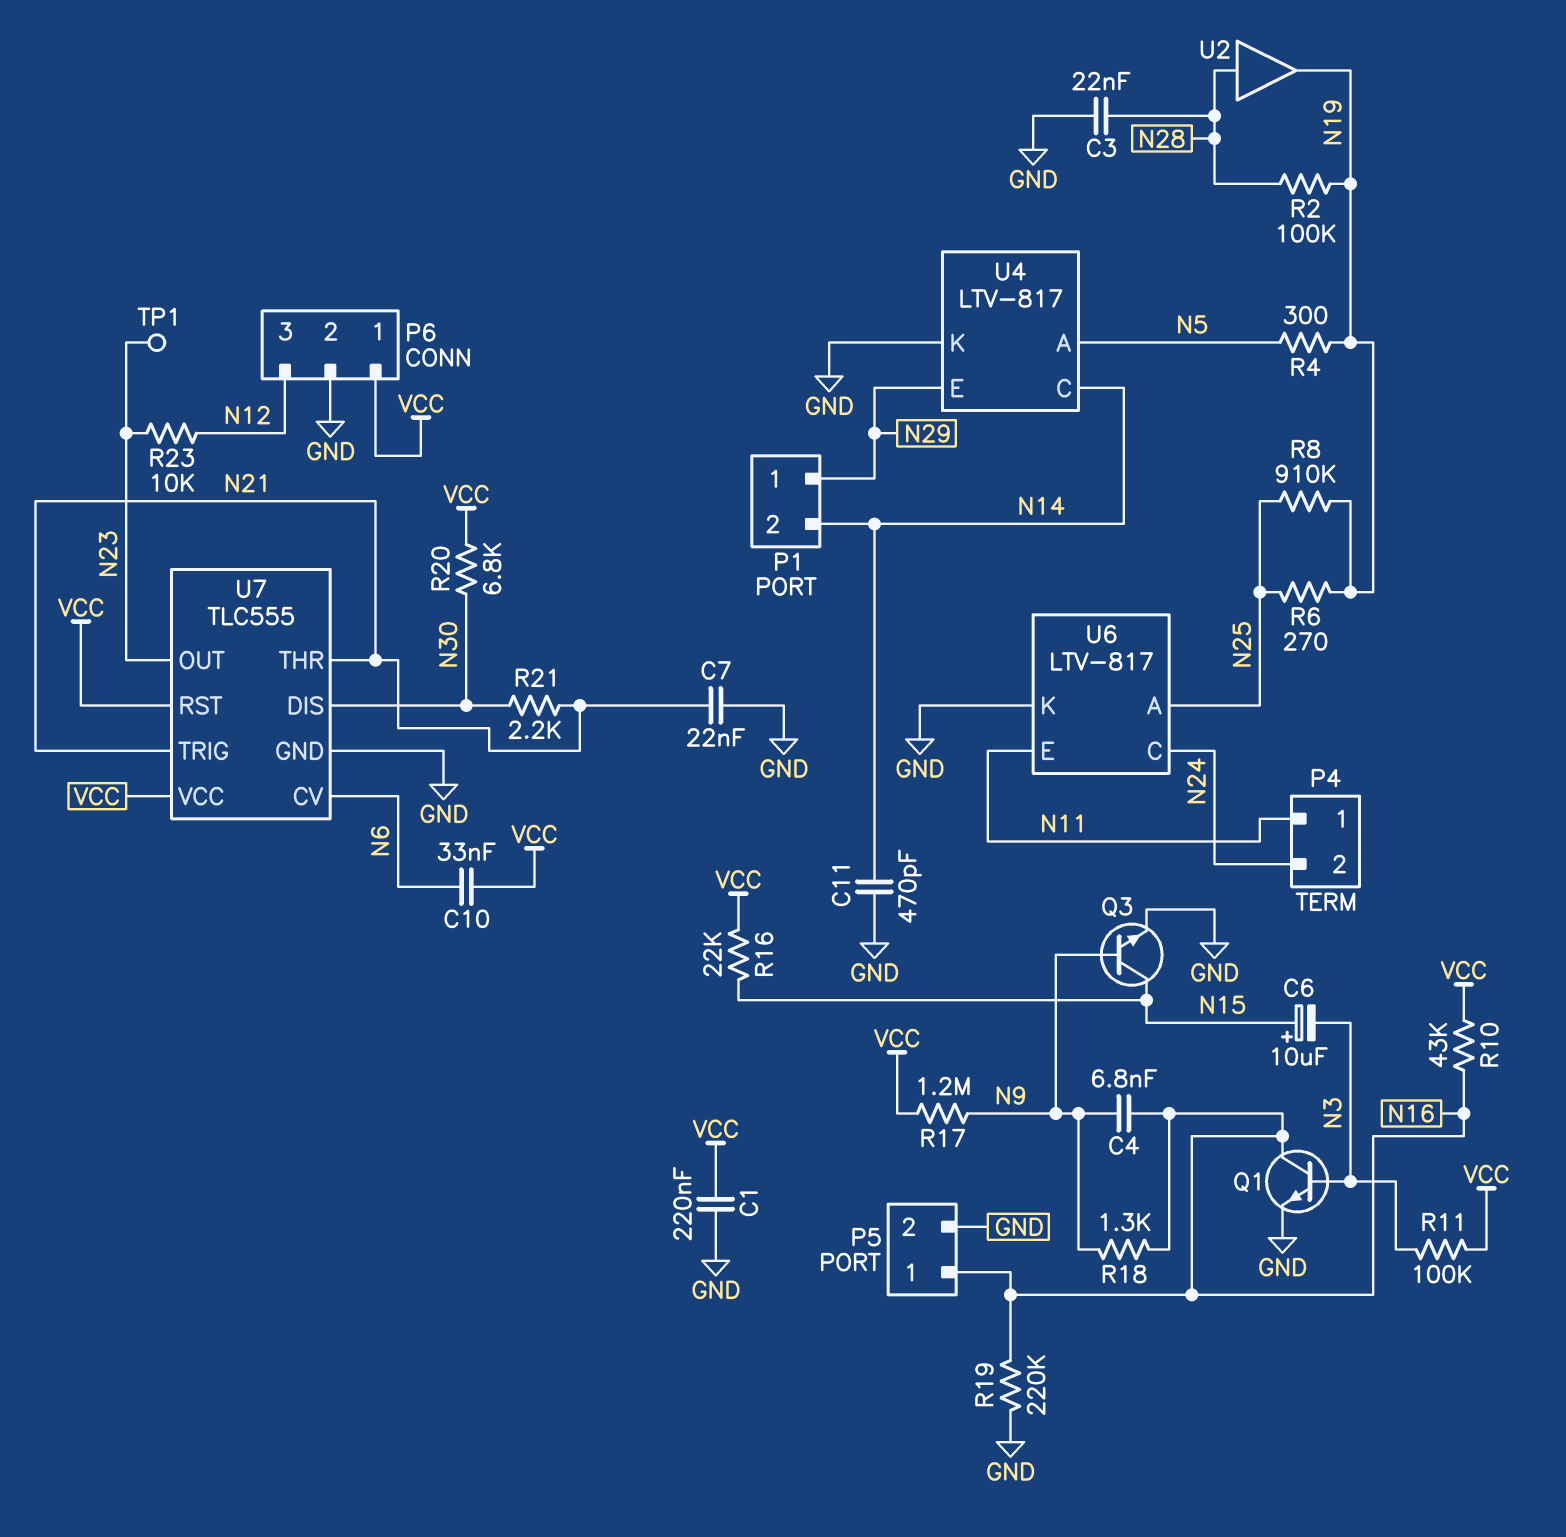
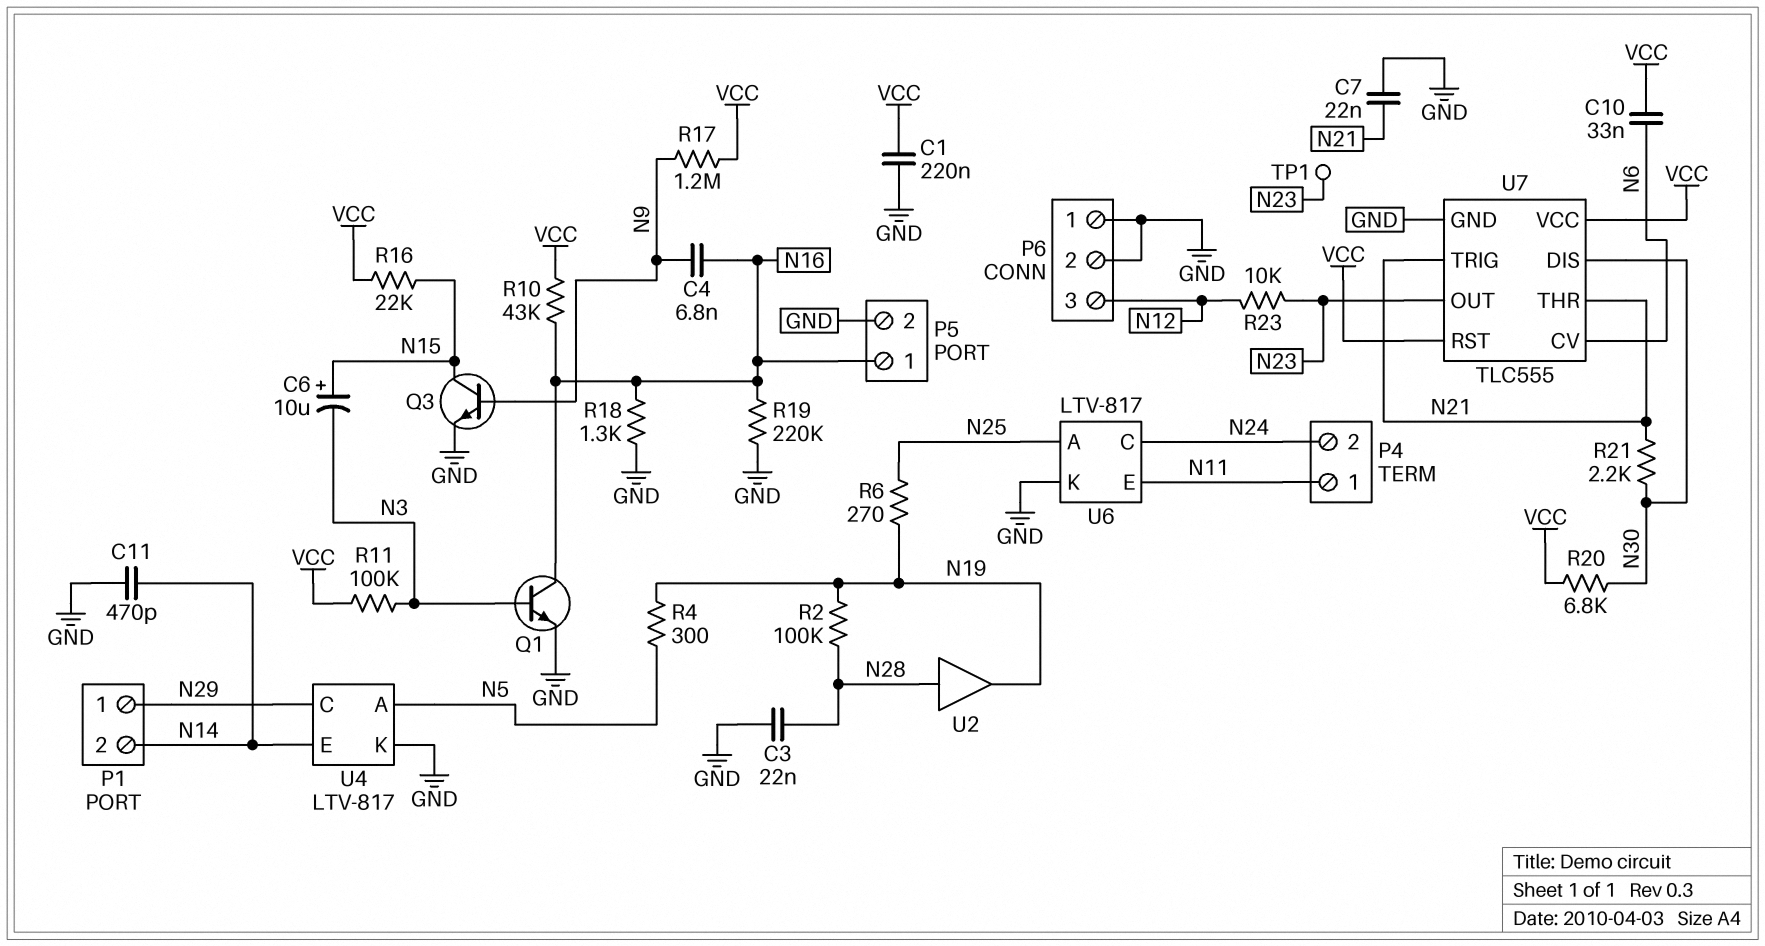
P6 pin 1: VCC -> GND
R8: 910k (N19, N25) -> none
R18: 1.3k (N9, N16) -> 1.3k (GND, N16)
U4 pin C: N14 -> N29
U4 pin E: N29 -> N14

